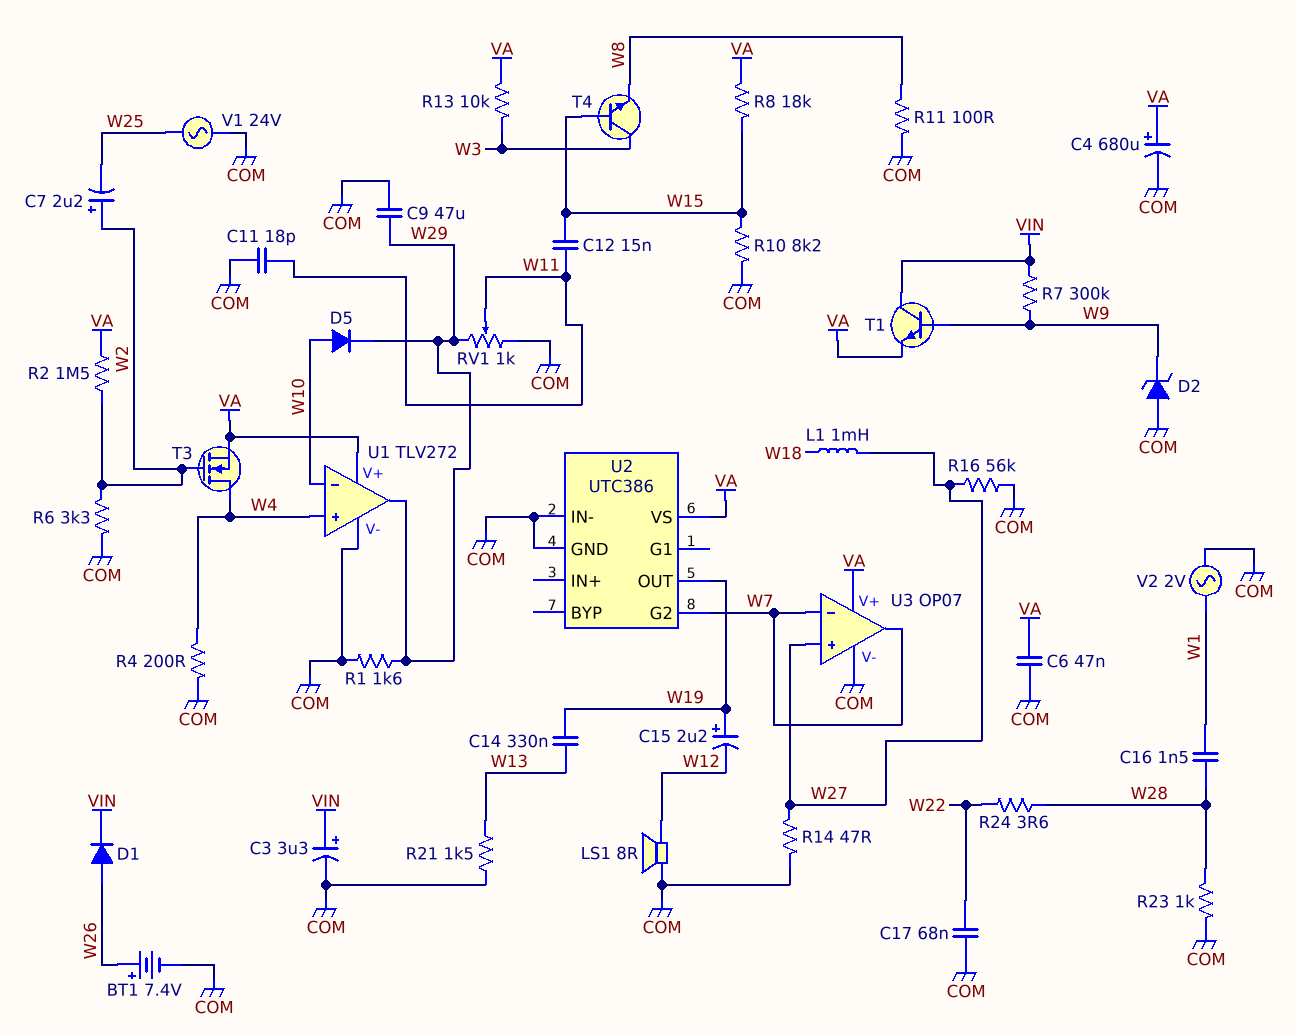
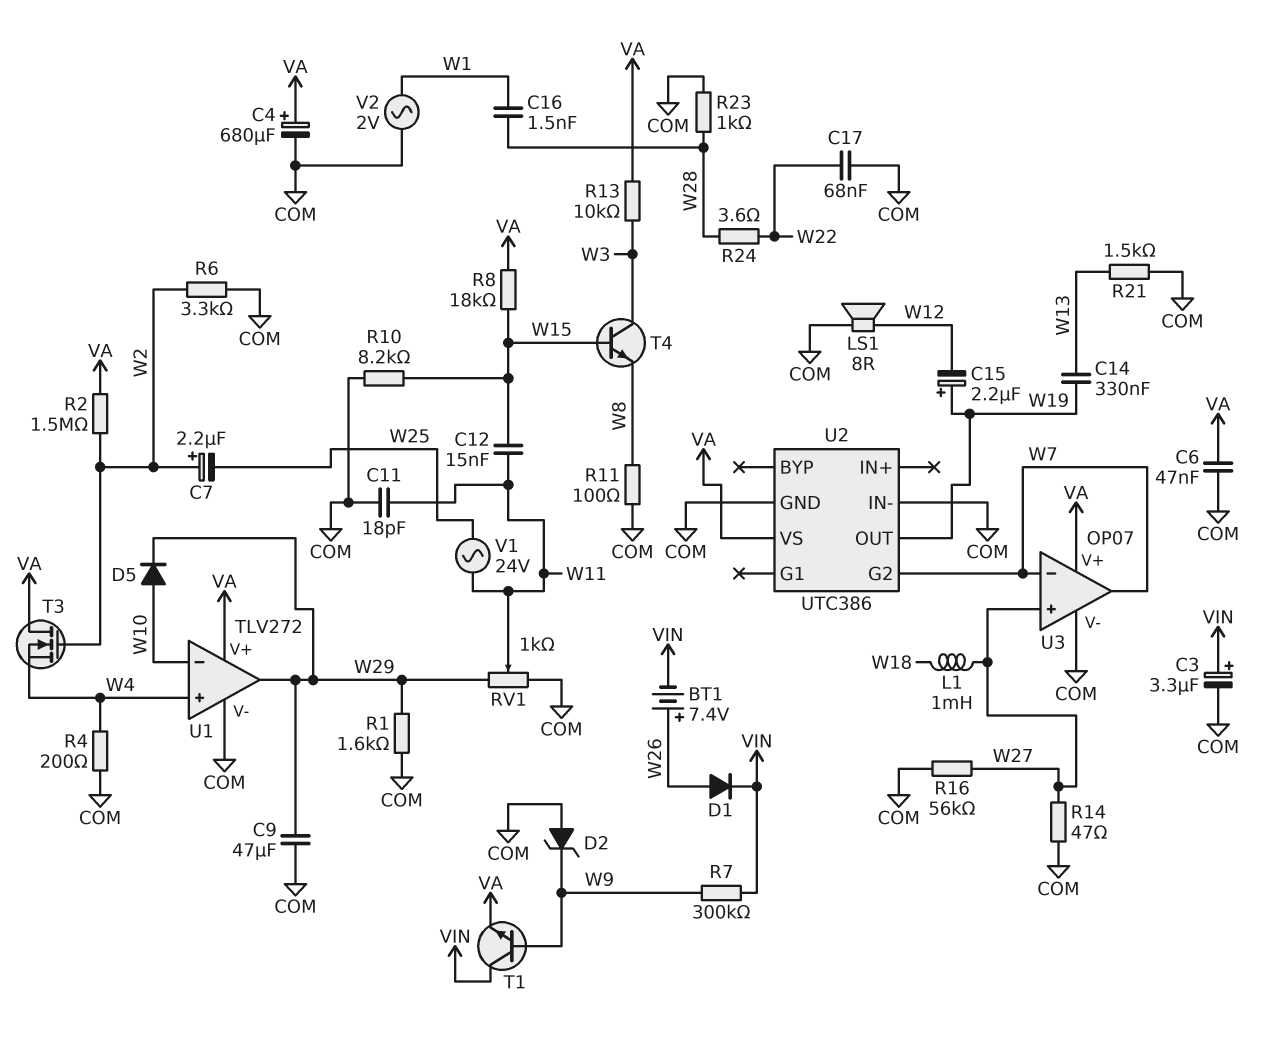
BT1: 7.4V (plus W26, minus COM) -> 7.4V (plus W26, minus VIN)
T3: NMOS (G W2, D W4, S VA) -> NMOS (G W2, D VA, S W4)
V1: AC 24V (COM, W25) -> AC 24V (W11, W25)

